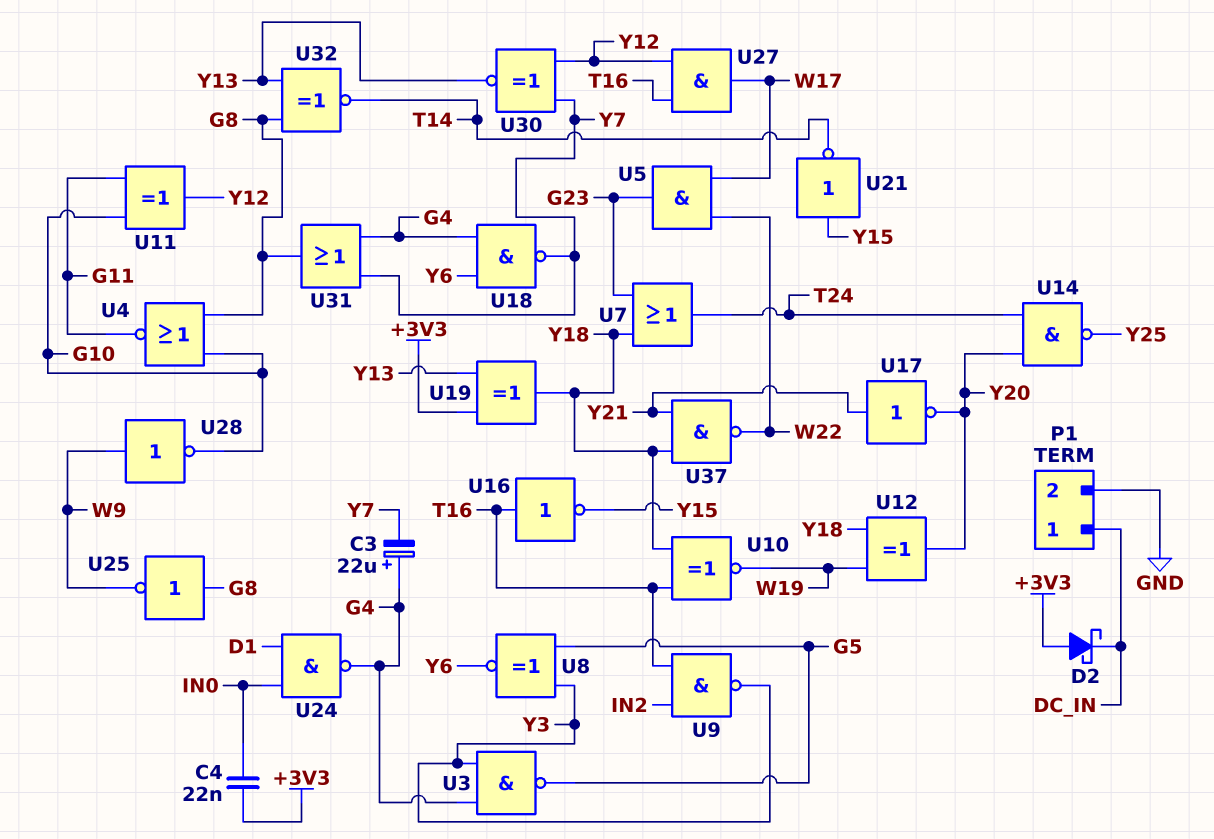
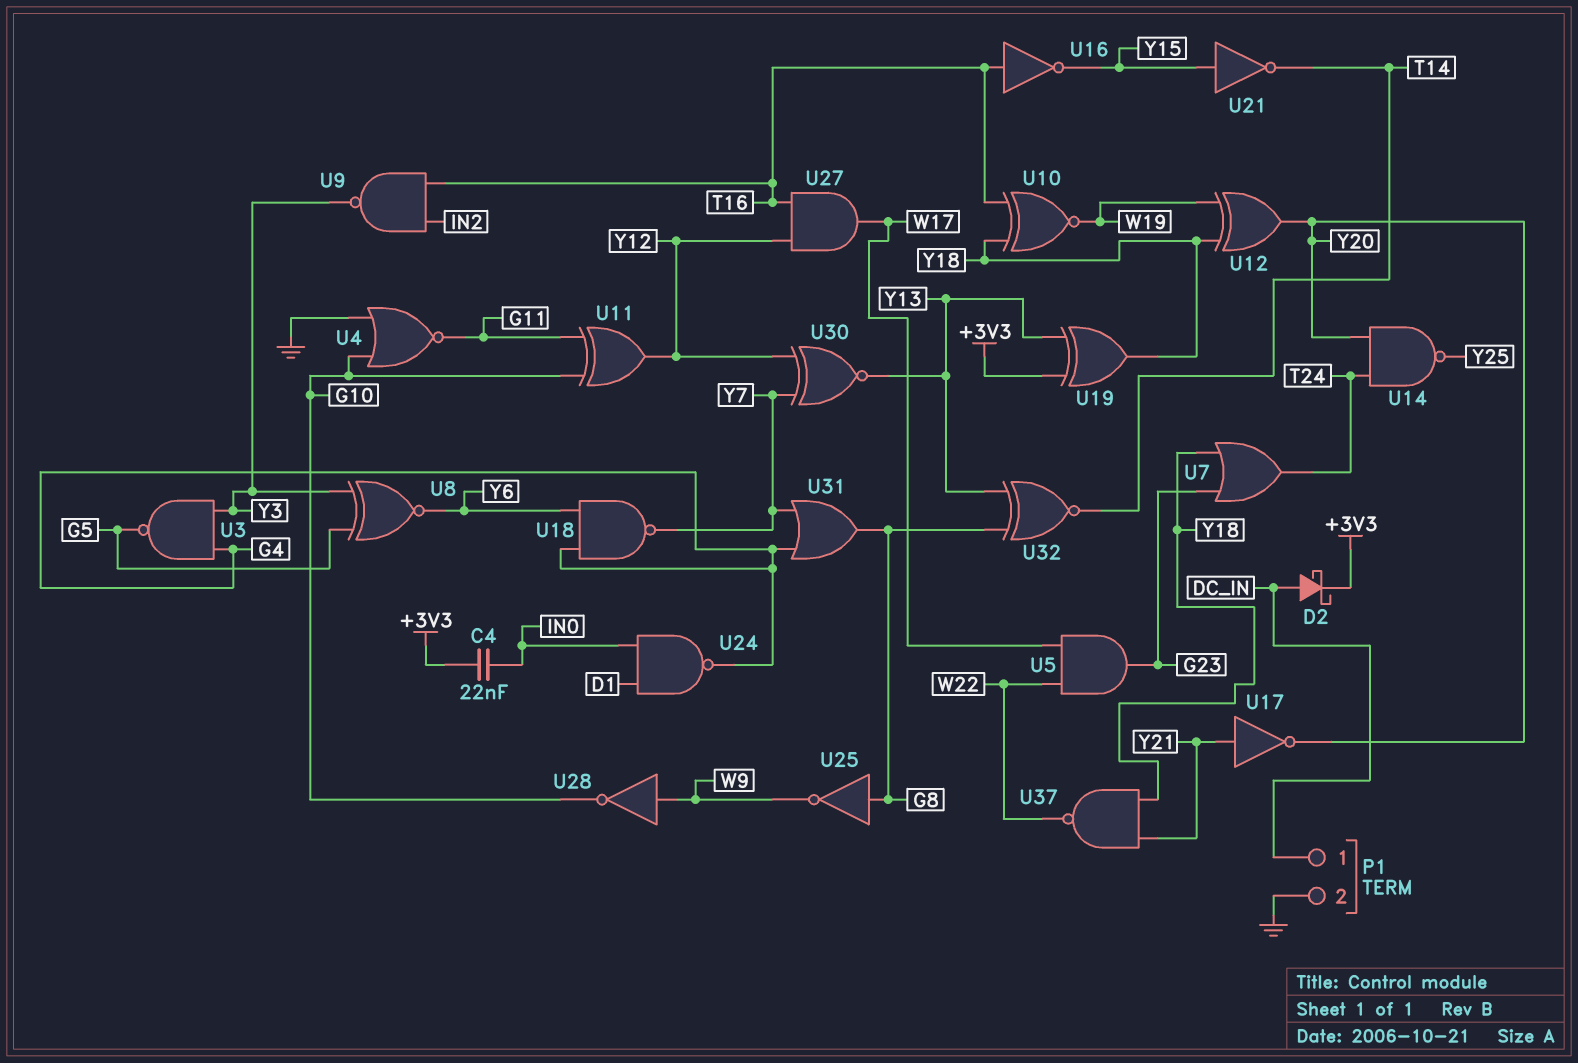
C3: 22uF (plus G4, minus Y7) -> none
D2: schottky (A +3V3, K DC_IN) -> schottky (A DC_IN, K +3V3)
U4: NOR (in G8, in G10, out G11) -> NOR (in G10, in GND, out G11)

